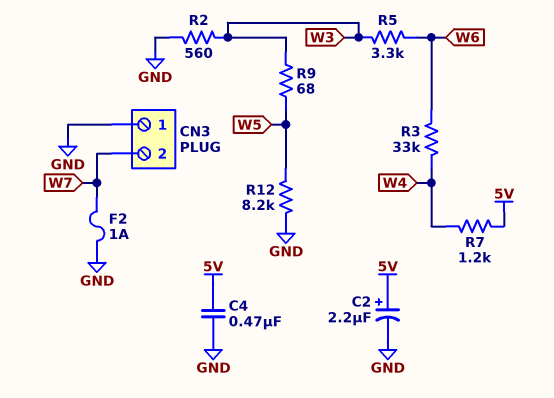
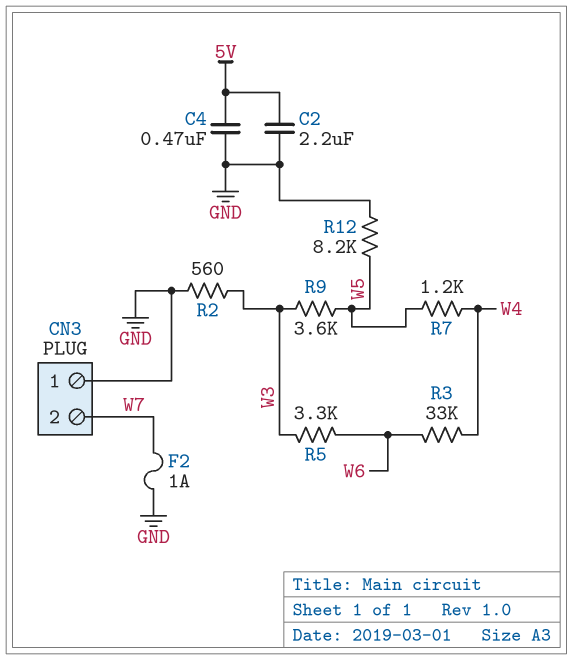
C2: 2.2uF (plus 5V, minus GND) -> 2.2uF (5V, GND)
R7: 1.2k (5V, W4) -> 1.2k (W4, W5)
R9: 68 (W3, W5) -> 3.6k (W3, W5)

